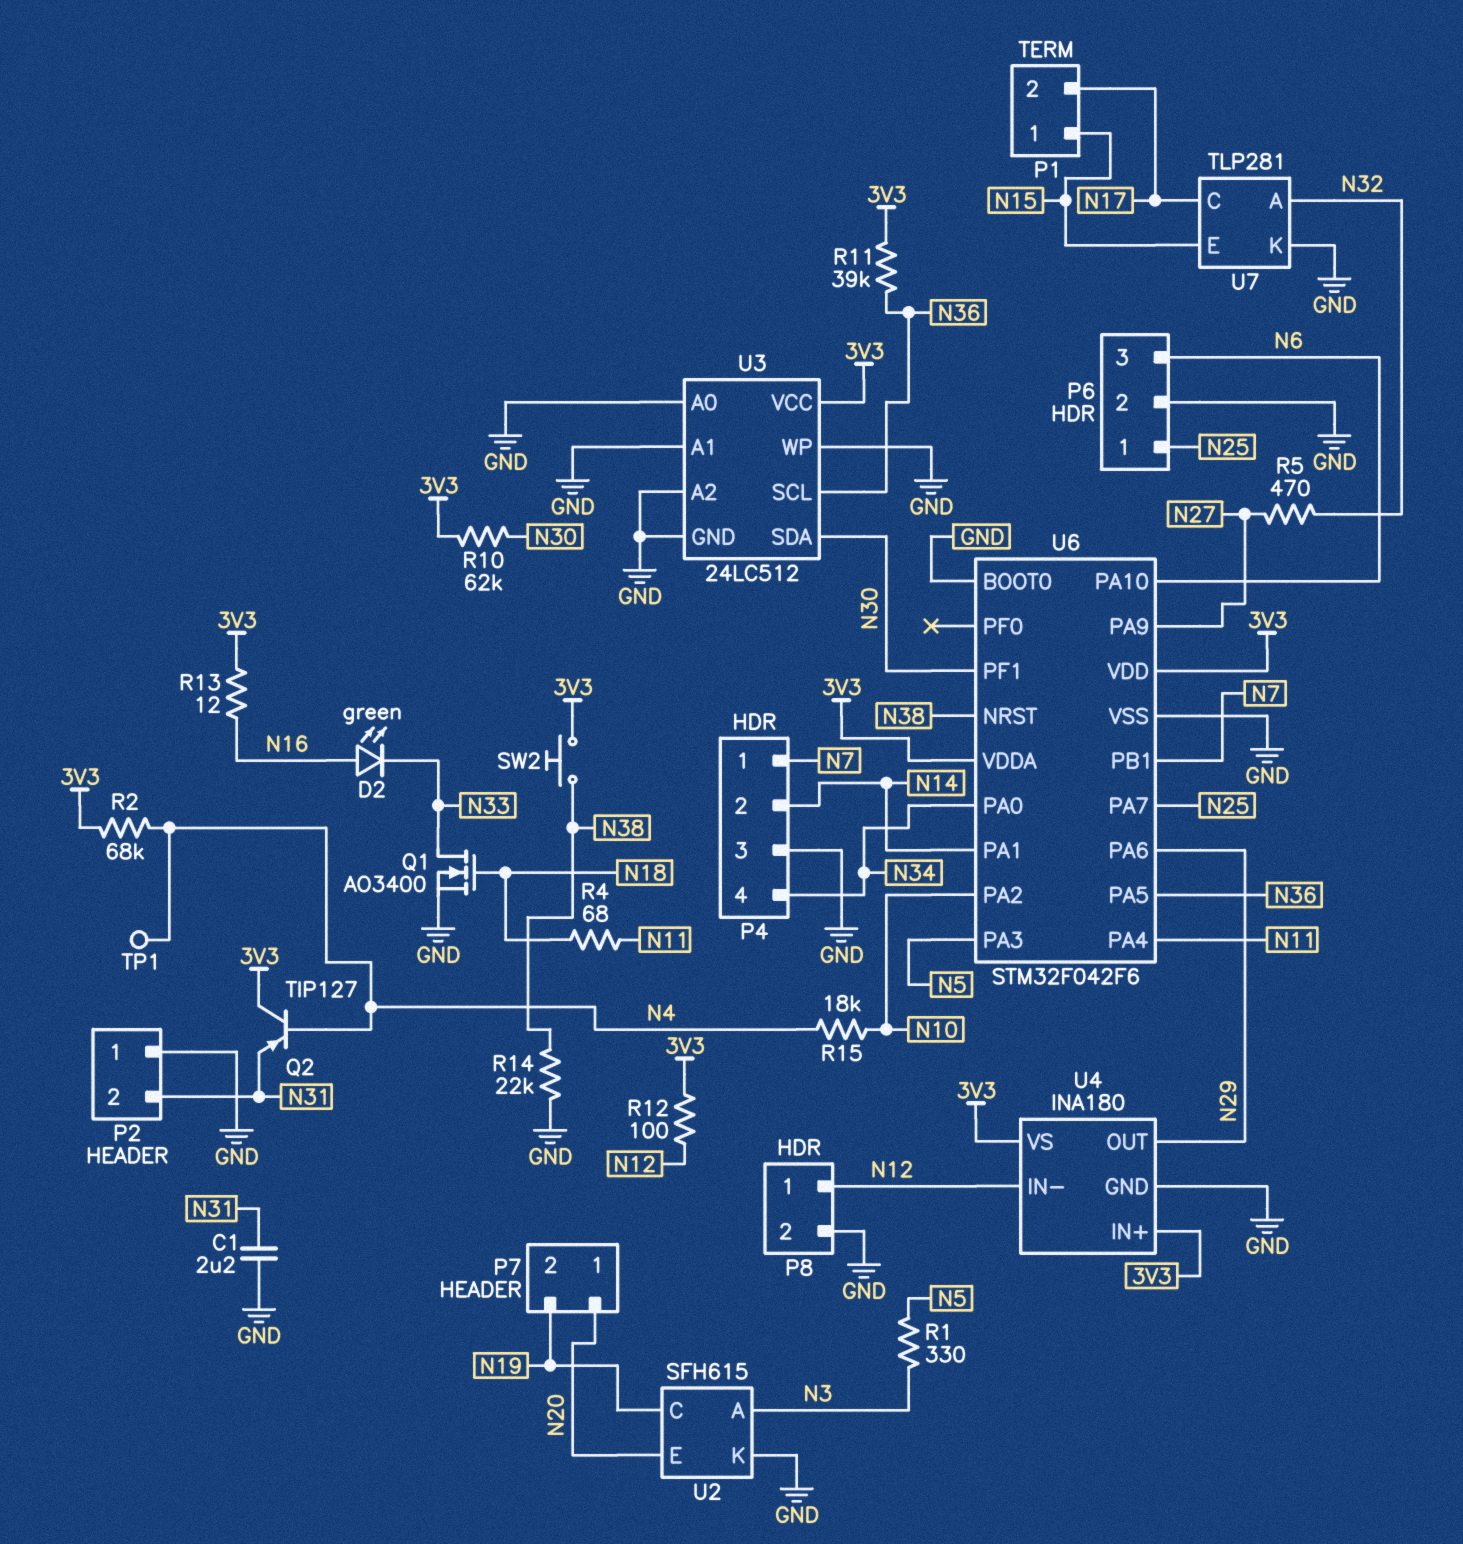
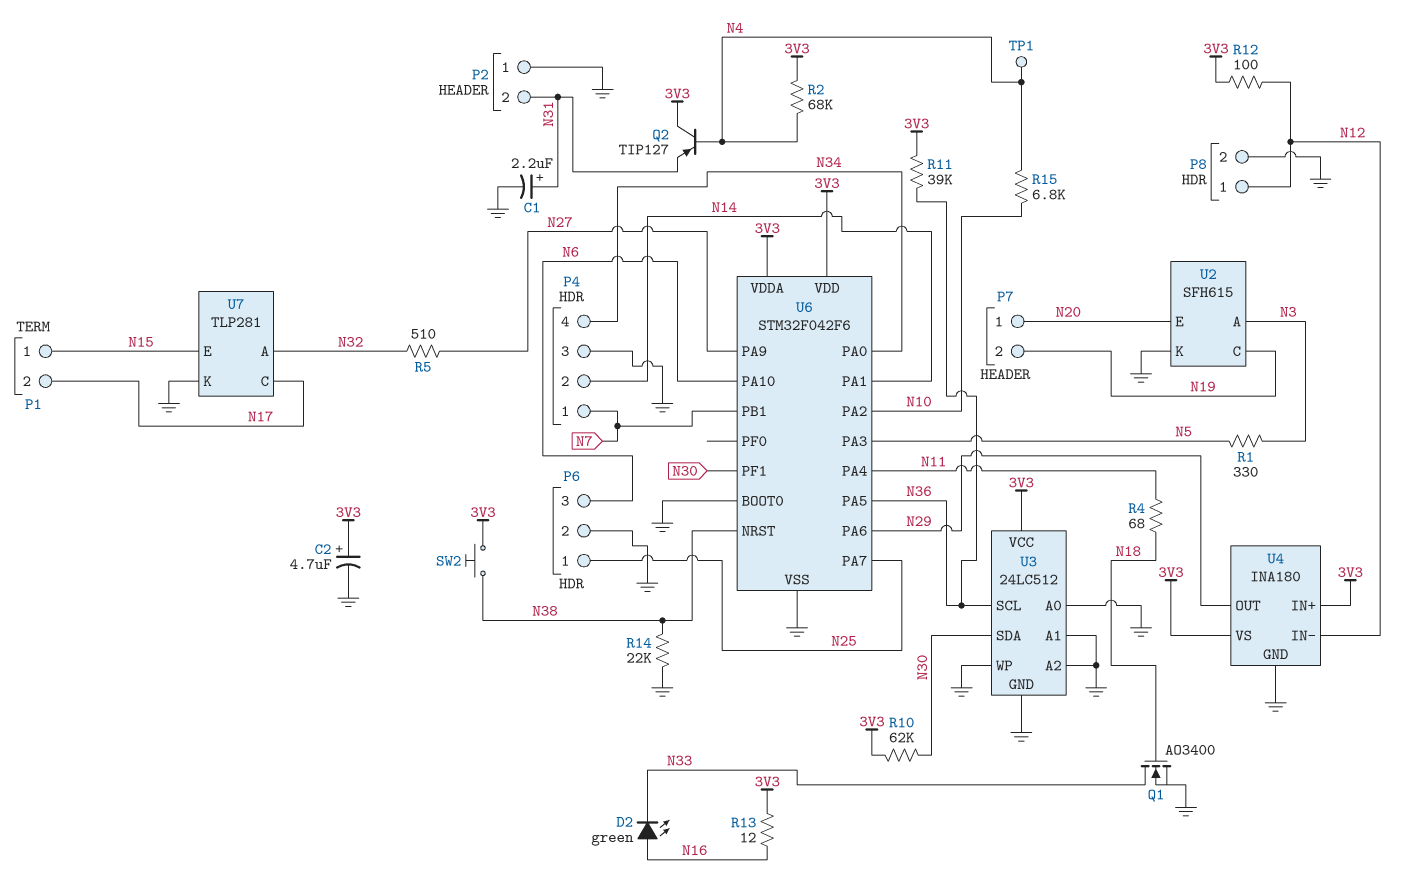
C1: 2.2uF (GND, N31) -> 2.2uF (plus N31, minus GND)
C2: none -> 4.7uF (plus 3V3, minus GND)
R5: 470 (N27, N32) -> 510 (N27, N32)
R15: 18k (N4, N10) -> 6.8k (N4, N10)

